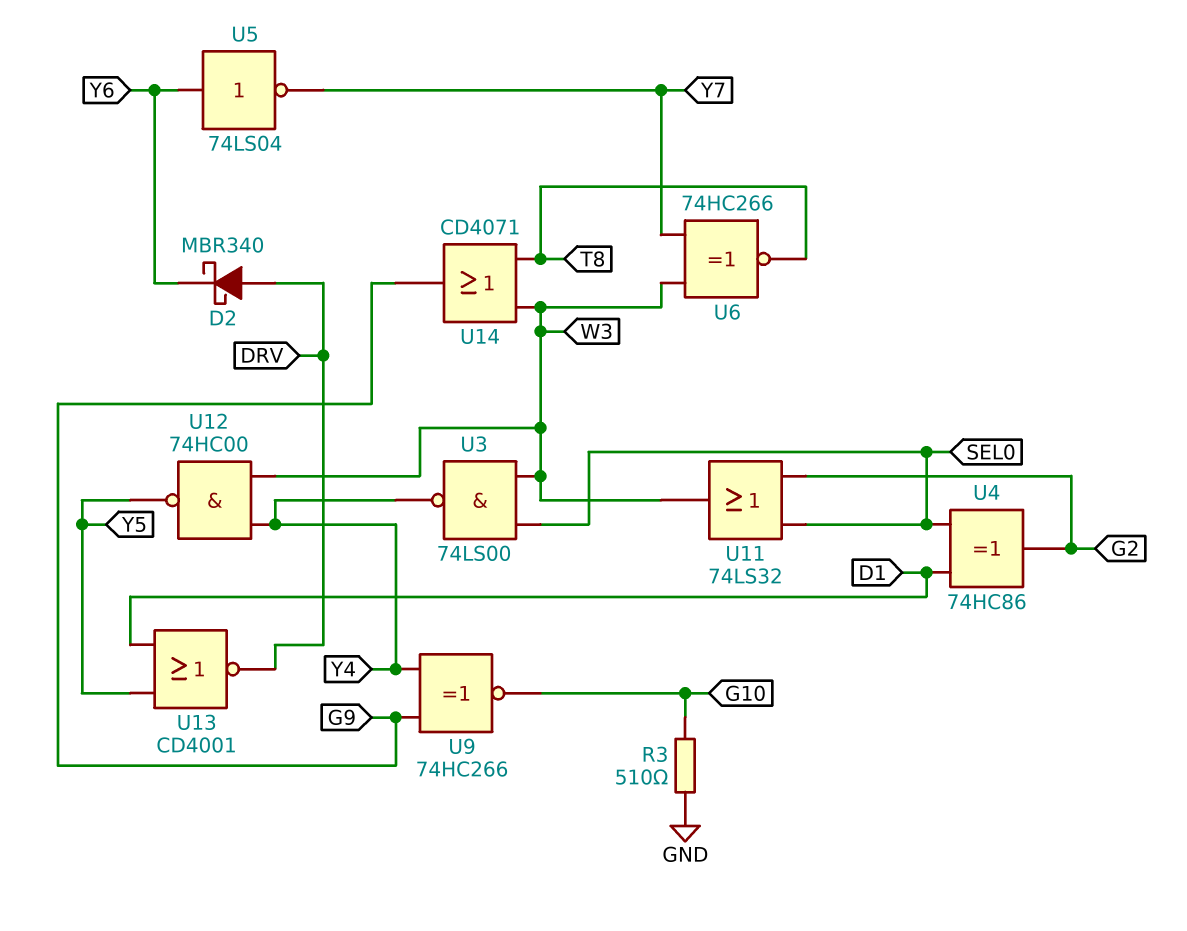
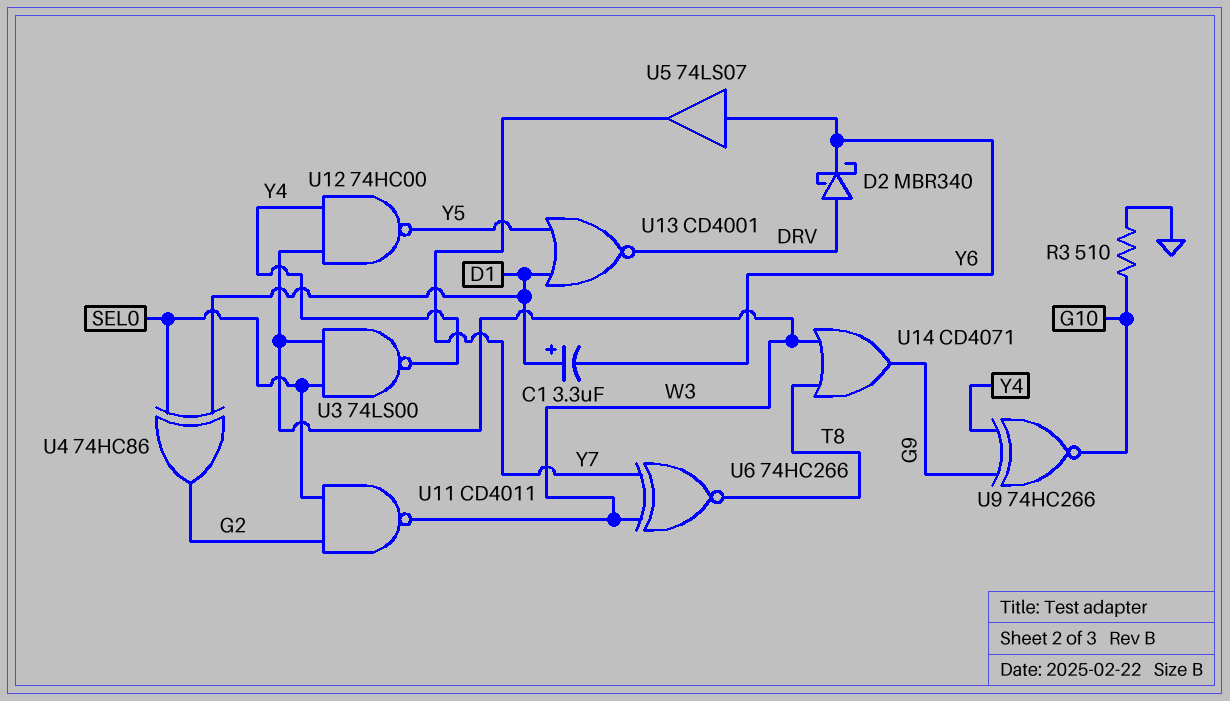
C1: none -> 3.3uF (plus D1, minus Y6)
U5: NOT 74LS04 (in Y6, out Y7) -> buffer 74LS07 (in Y6, out Y7)
U11: OR 74LS32 (in G2, in SEL0, out W3) -> NAND CD4011 (in G2, in SEL0, out W3)

